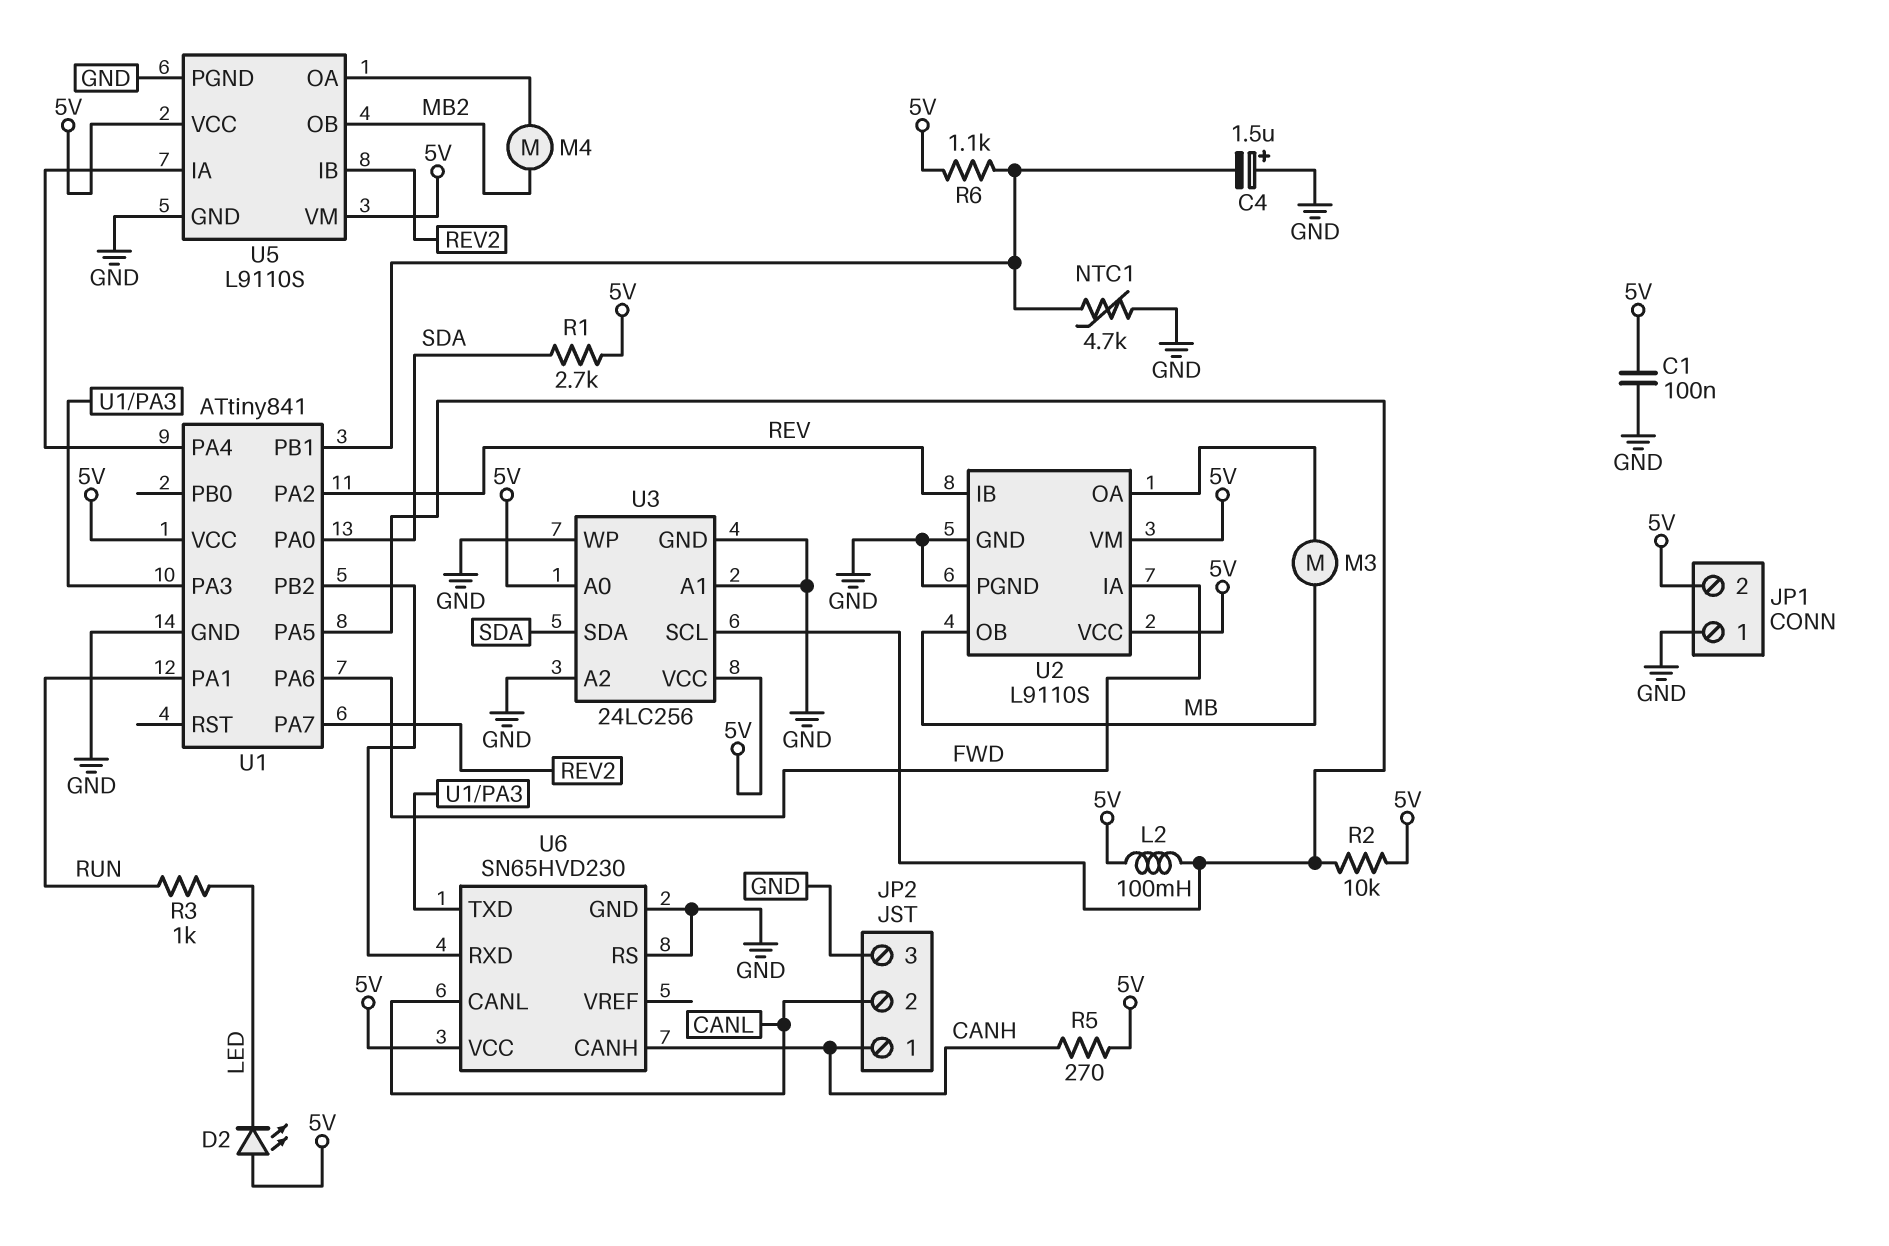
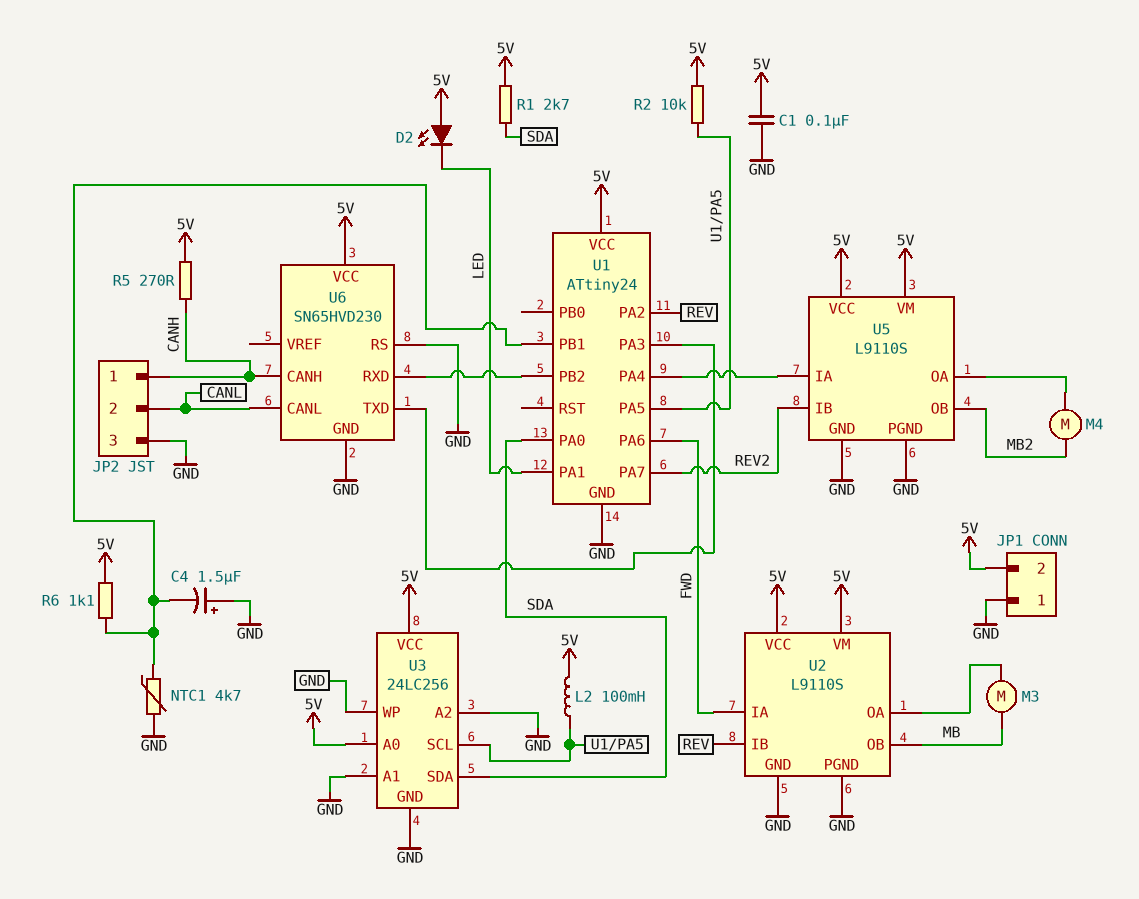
R3: 1k (LED, RUN) -> none
U1: ATtiny841 -> ATtiny24
U1 pin PA1: RUN -> LED

